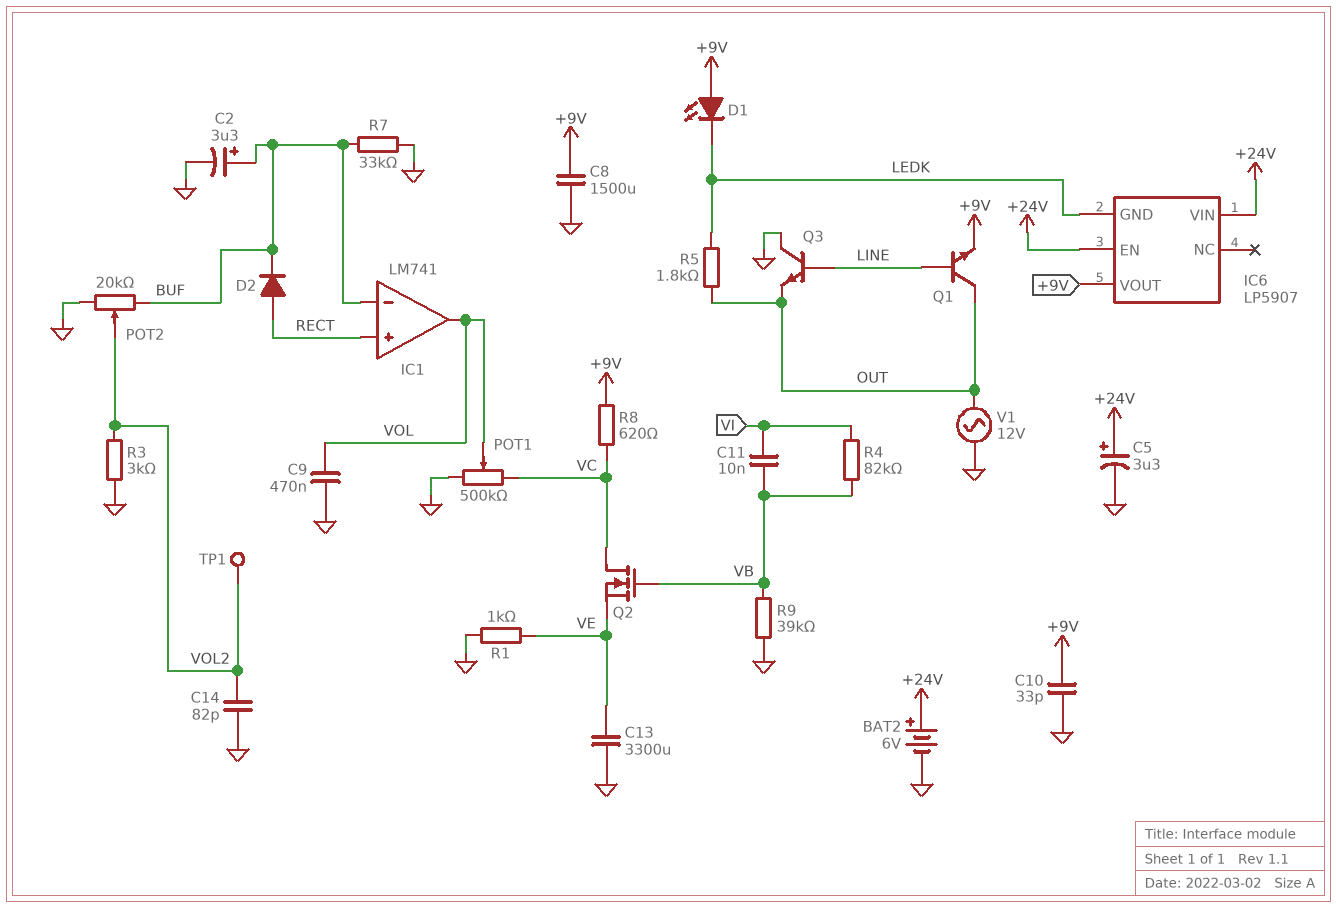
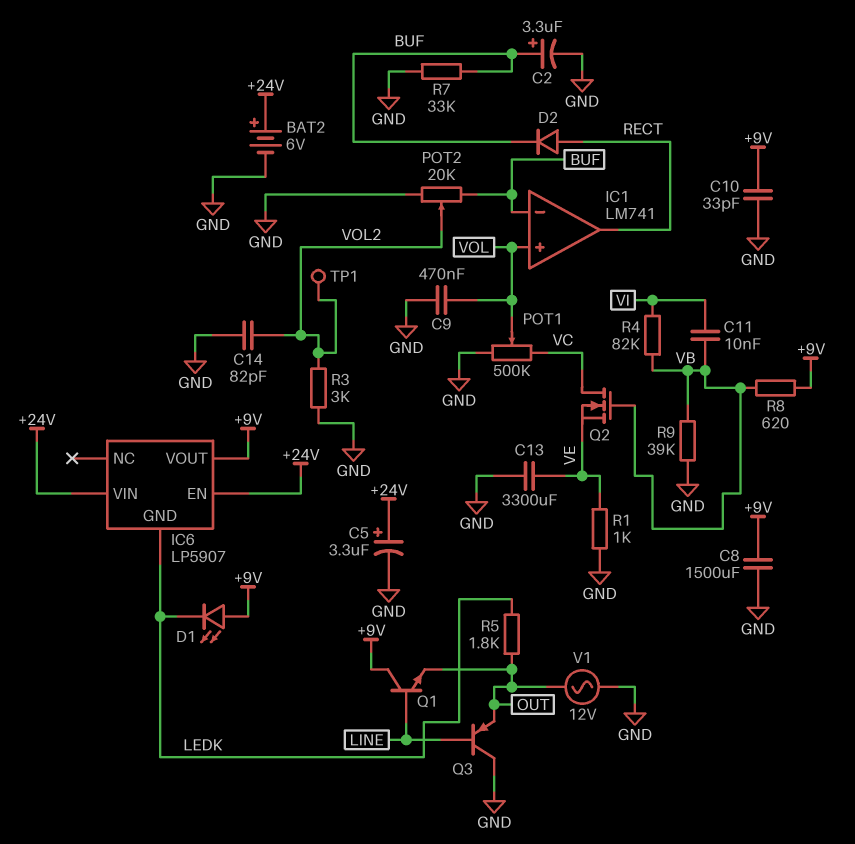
IC1 pin in+: RECT -> VOL
IC1 pin out: VOL -> RECT
Q1: NPN (B LINE, C OUT, E +9V) -> NPN (B LINE, C +9V, E OUT)
Q3: NPN (B LINE, C GND, E OUT) -> PNP (B LINE, C GND, E OUT)
R8: 620 (+9V, VC) -> 620 (+9V, VB)

